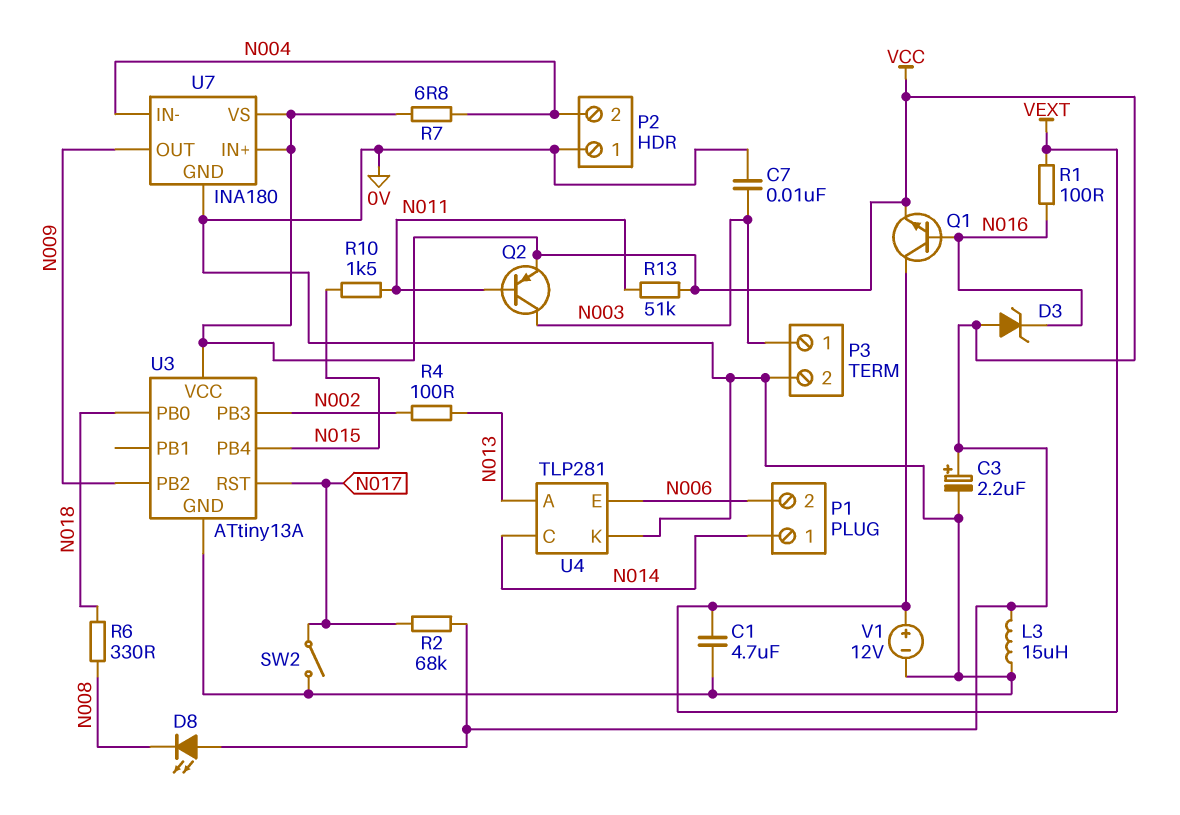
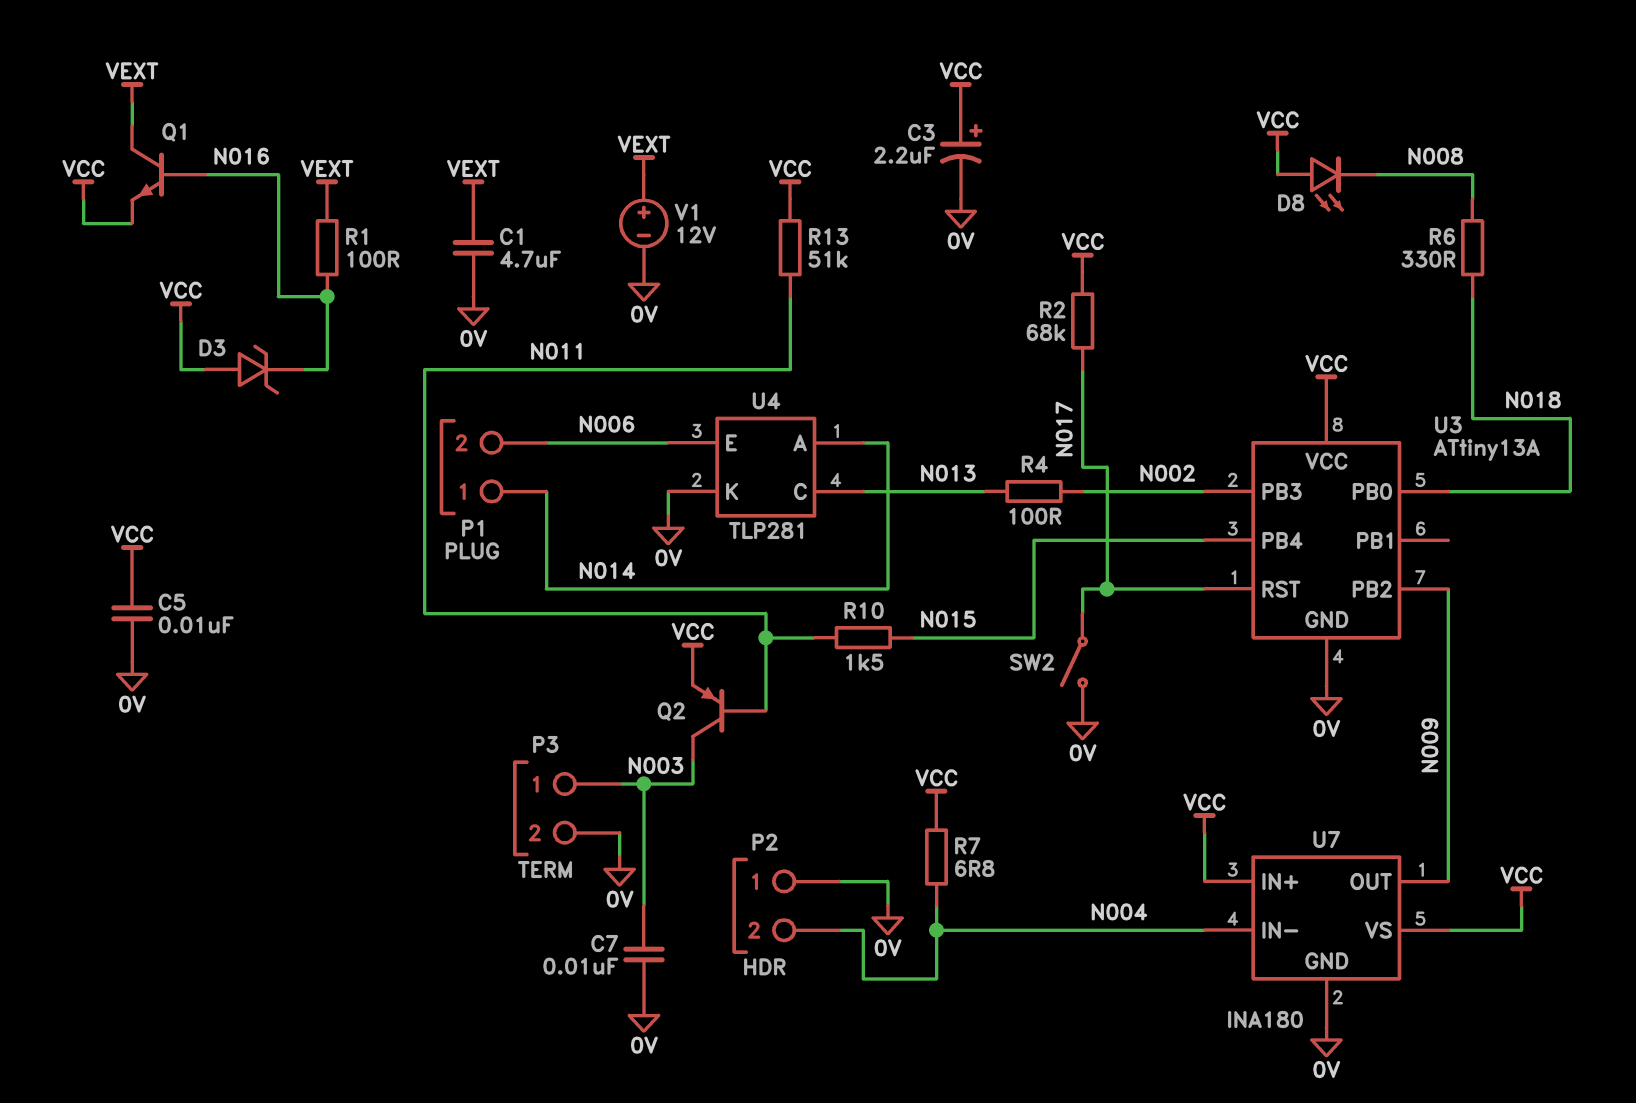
C5: none -> 10nF (0V, VCC)
L3: 15uH (0V, VCC) -> none
U4 pin A: N013 -> N014
U4 pin C: N014 -> N013

